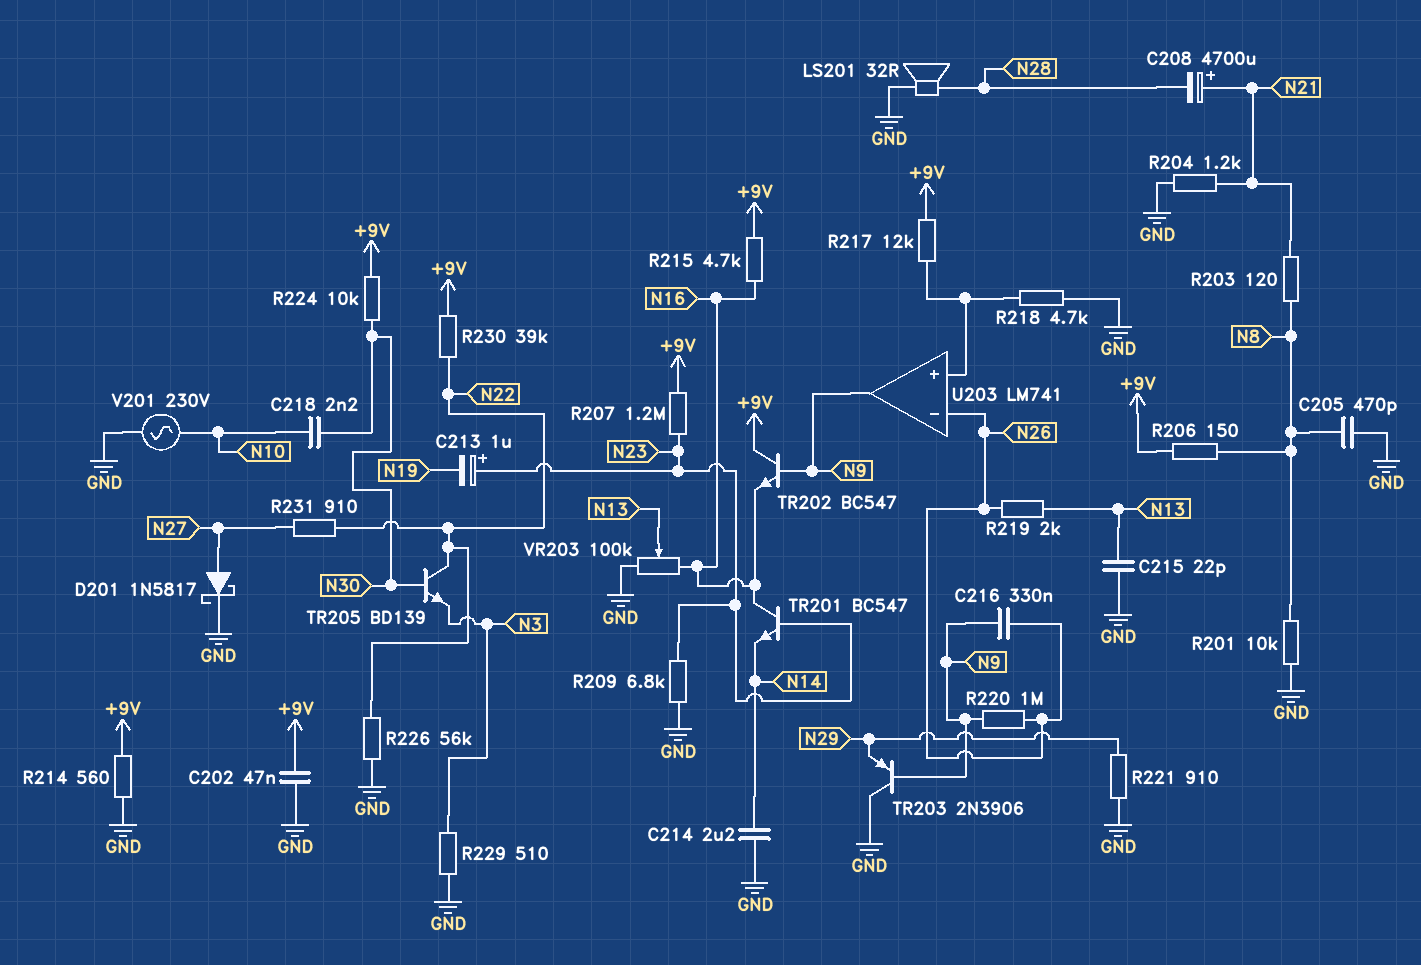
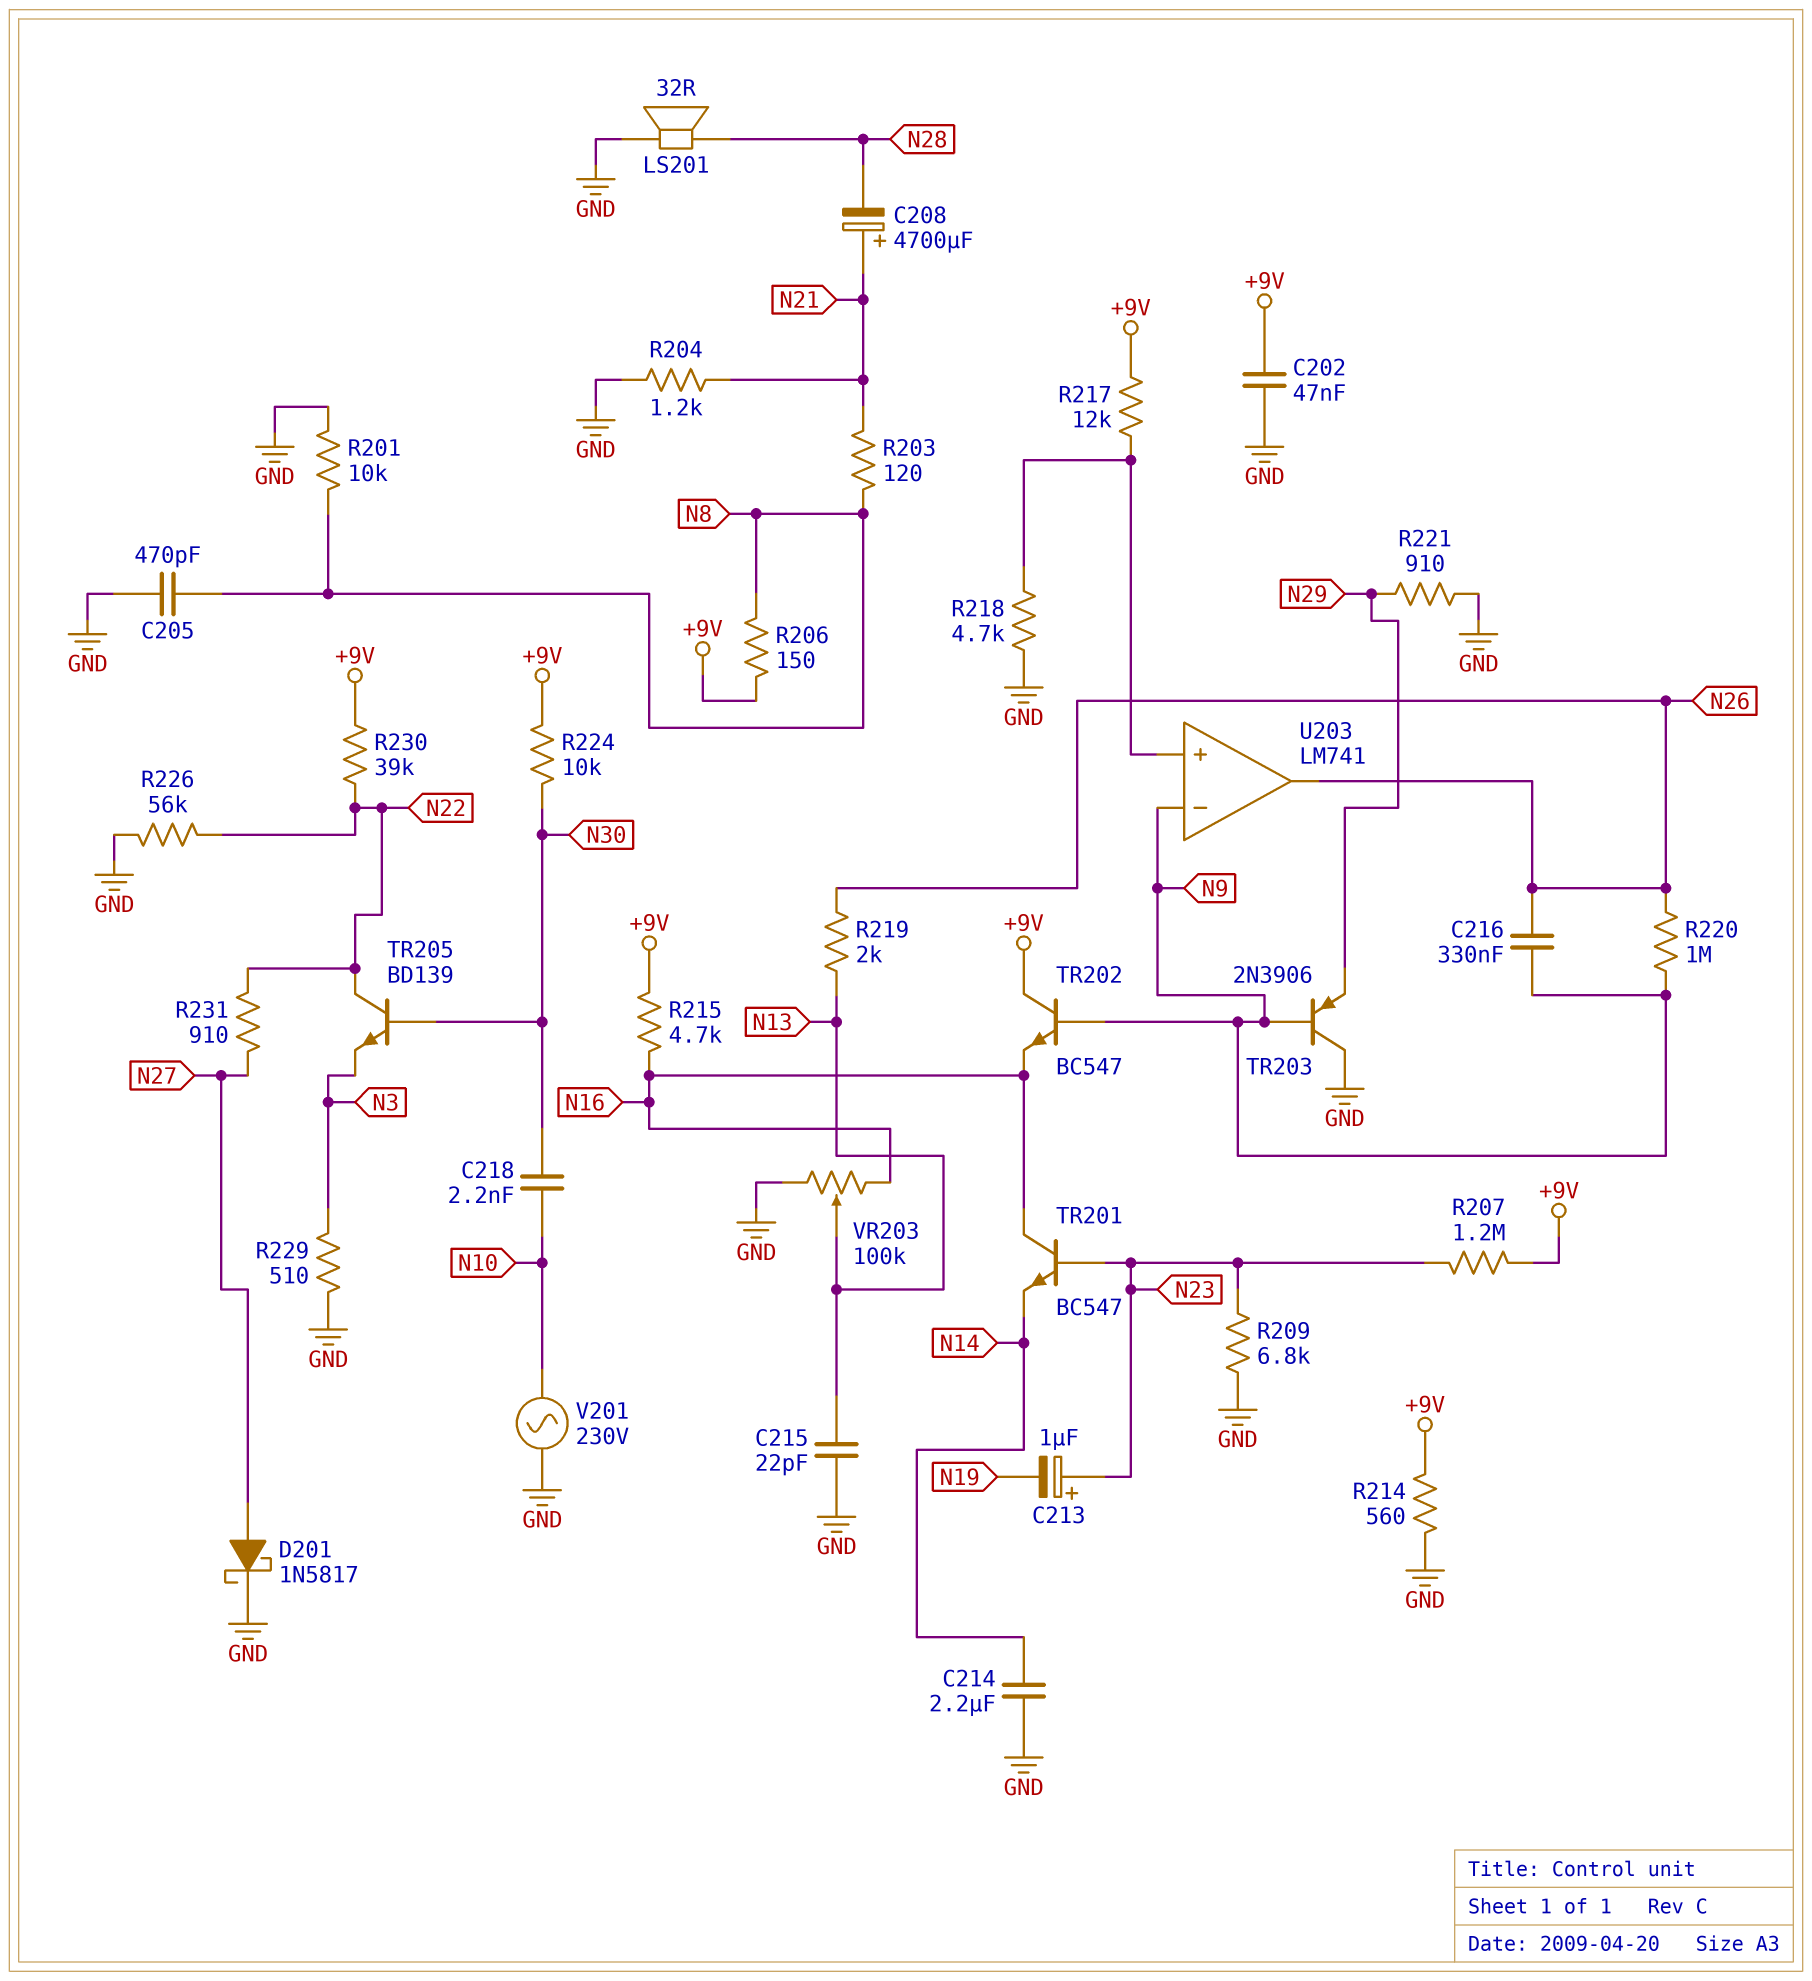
U203 pin in-: N26 -> N9
U203 pin out: N9 -> N26

